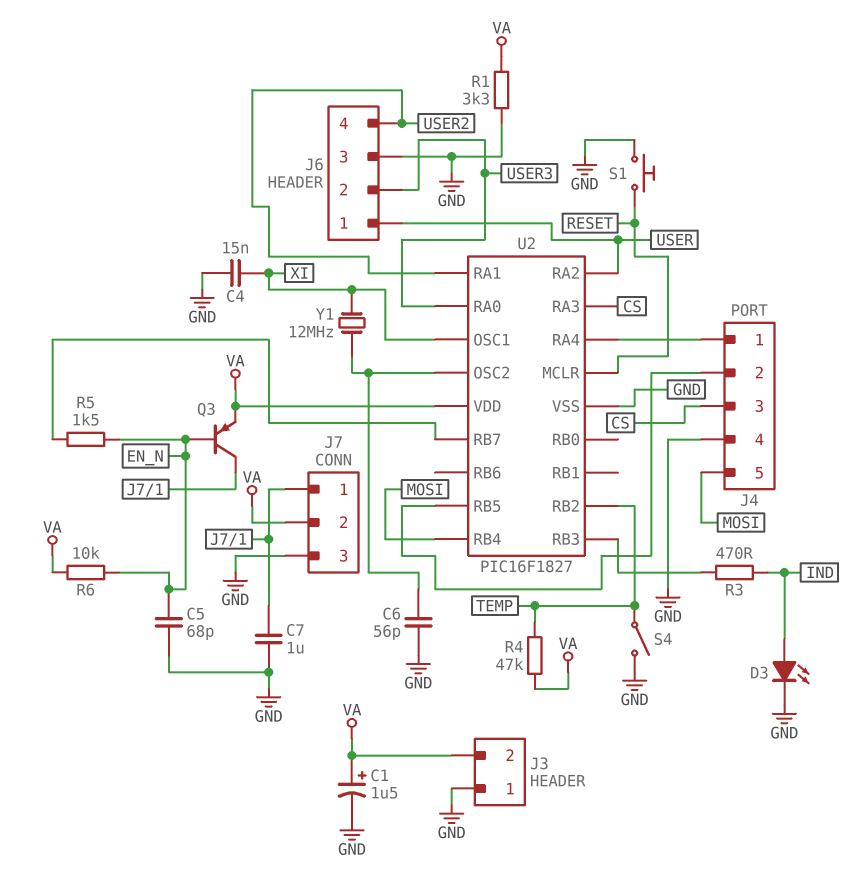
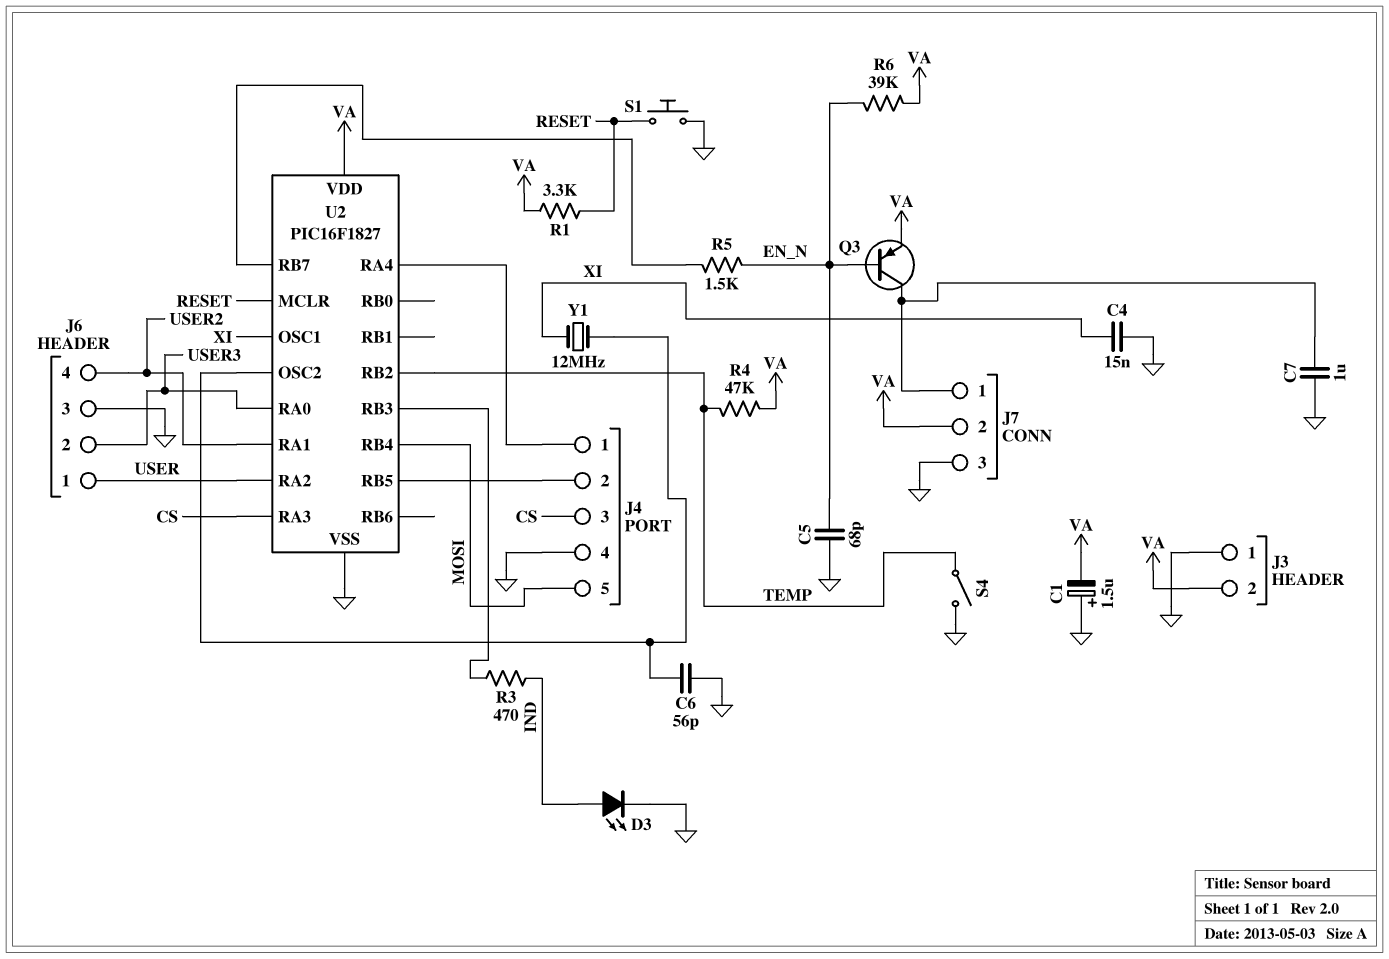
C1: 1.5uF (plus VA, minus GND) -> 1.5uF (plus GND, minus VA)
R1: 3.3k (GND, VA) -> 3.3k (RESET, VA)
R6: 10k (EN_N, VA) -> 39k (EN_N, VA)

